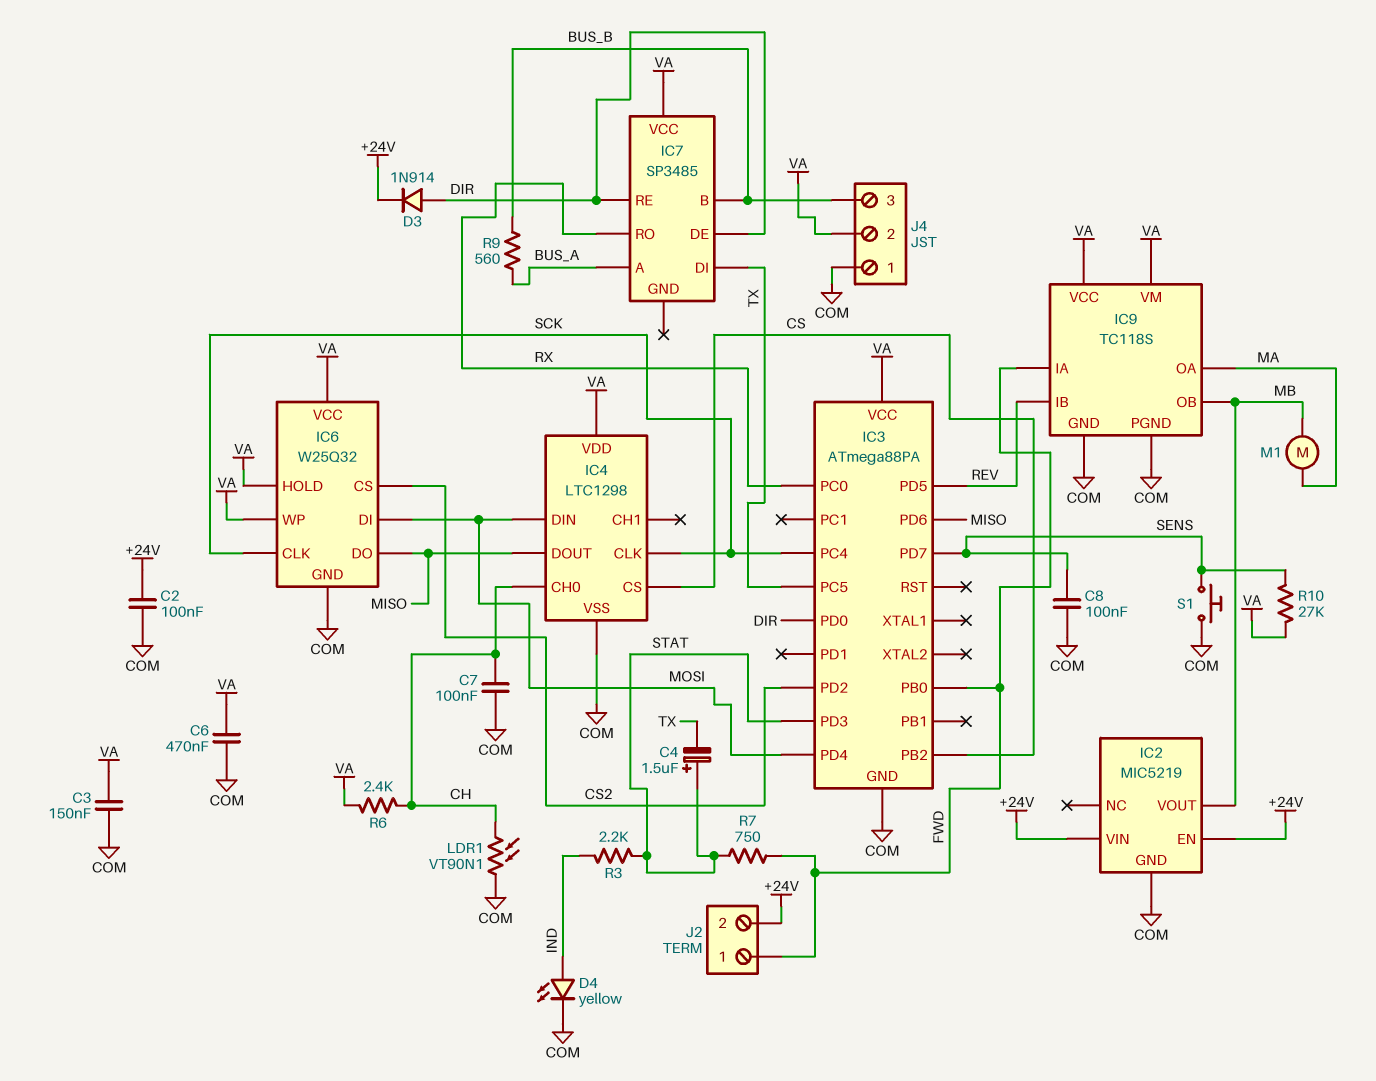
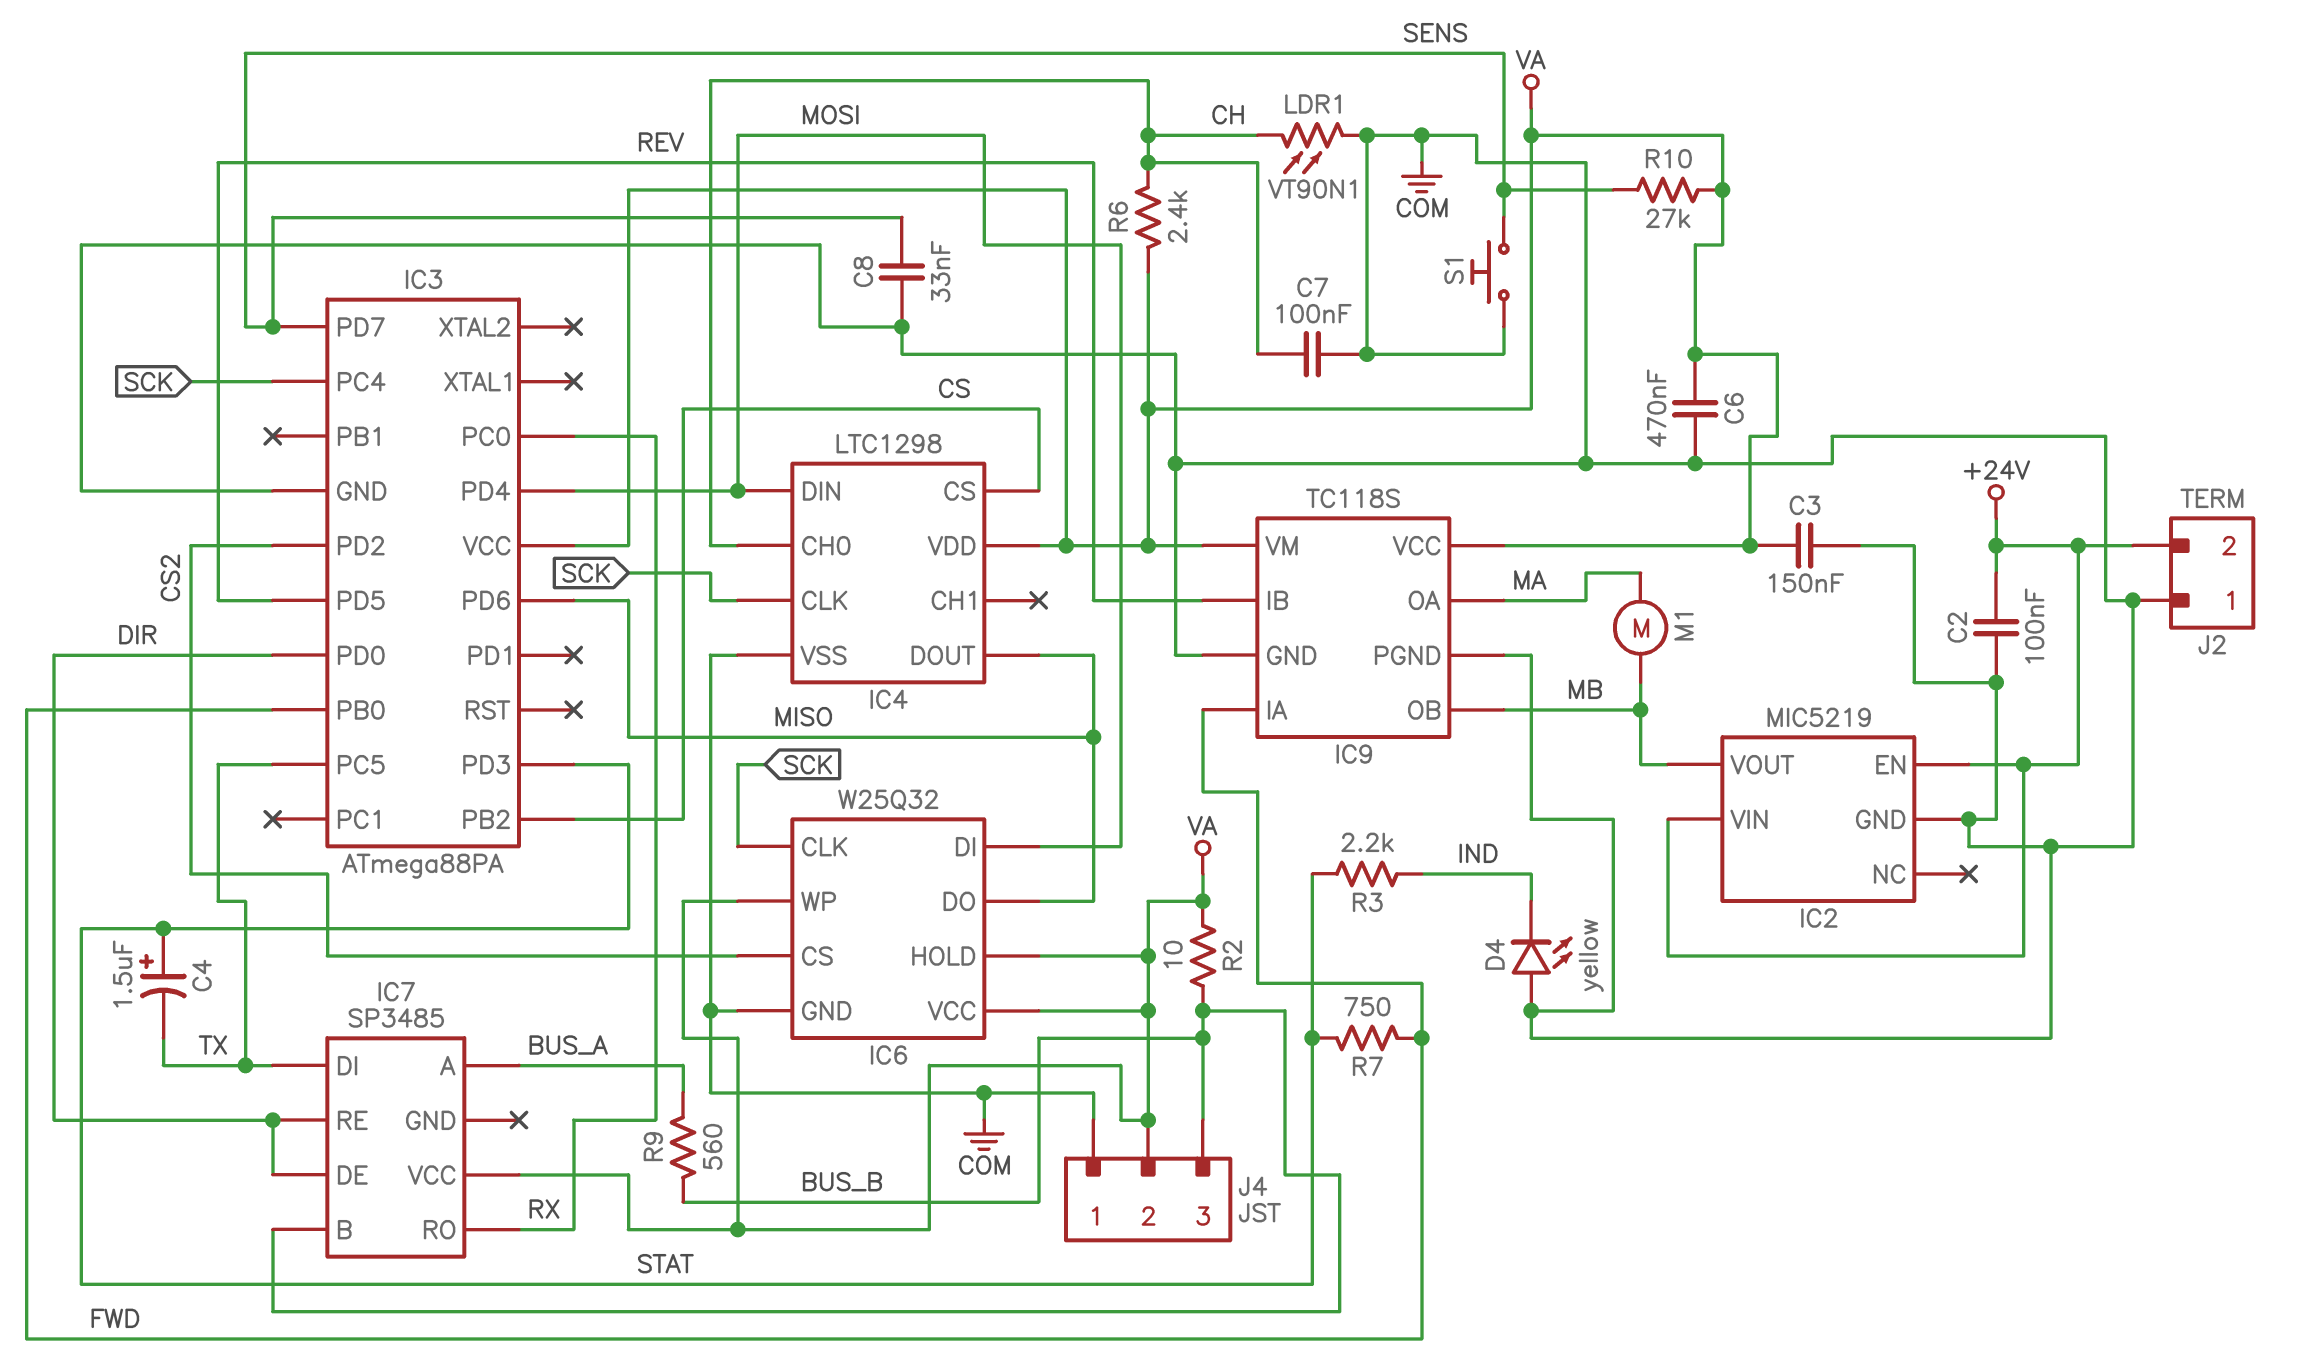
C8: 100nF (COM, SENS) -> 33nF (COM, SENS)
D3: diode 1N914 (A DIR, K +24V) -> none
D4: LED yellow (A IND, K COM) -> LED yellow (A COM, K IND)
J2 pin 1: FWD -> COM
R2: none -> 10 (BUS_B, VA)

